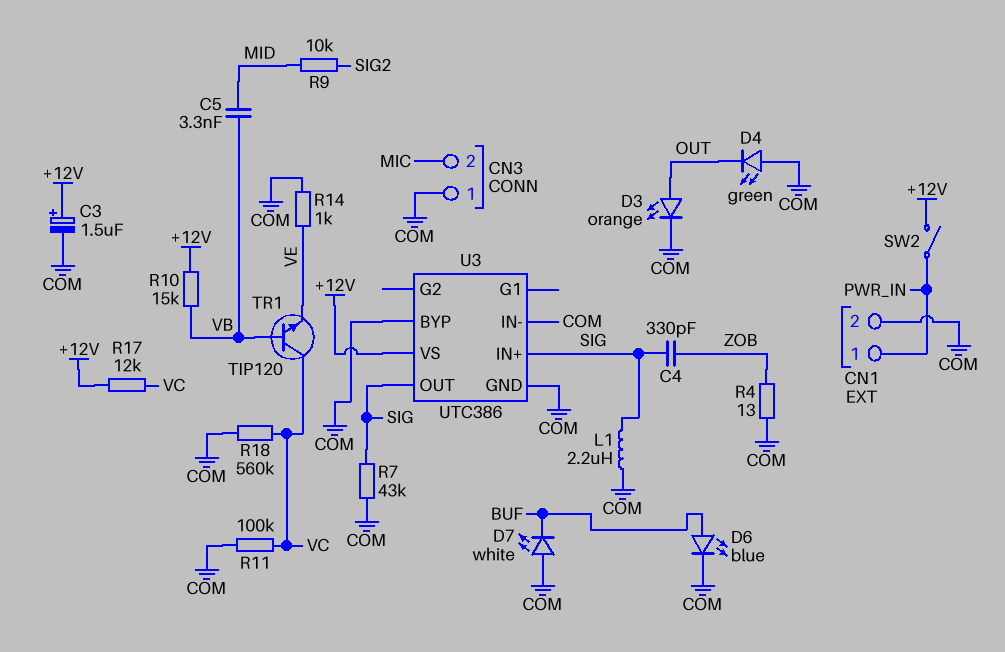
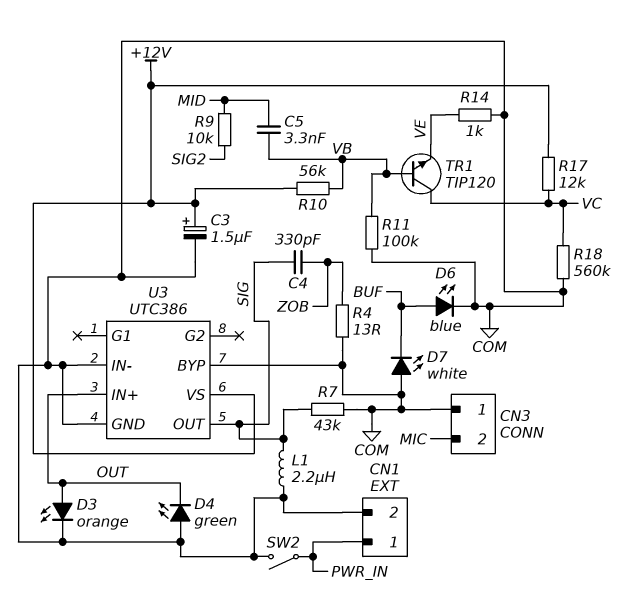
R10: 15k (+12V, VB) -> 56k (+12V, VB)
R11: 100k (COM, VC) -> 100k (COM, VB)
SW2: switch (+12V, PWR_IN) -> switch (COM, PWR_IN)
U3 pin IN+: SIG -> OUT

